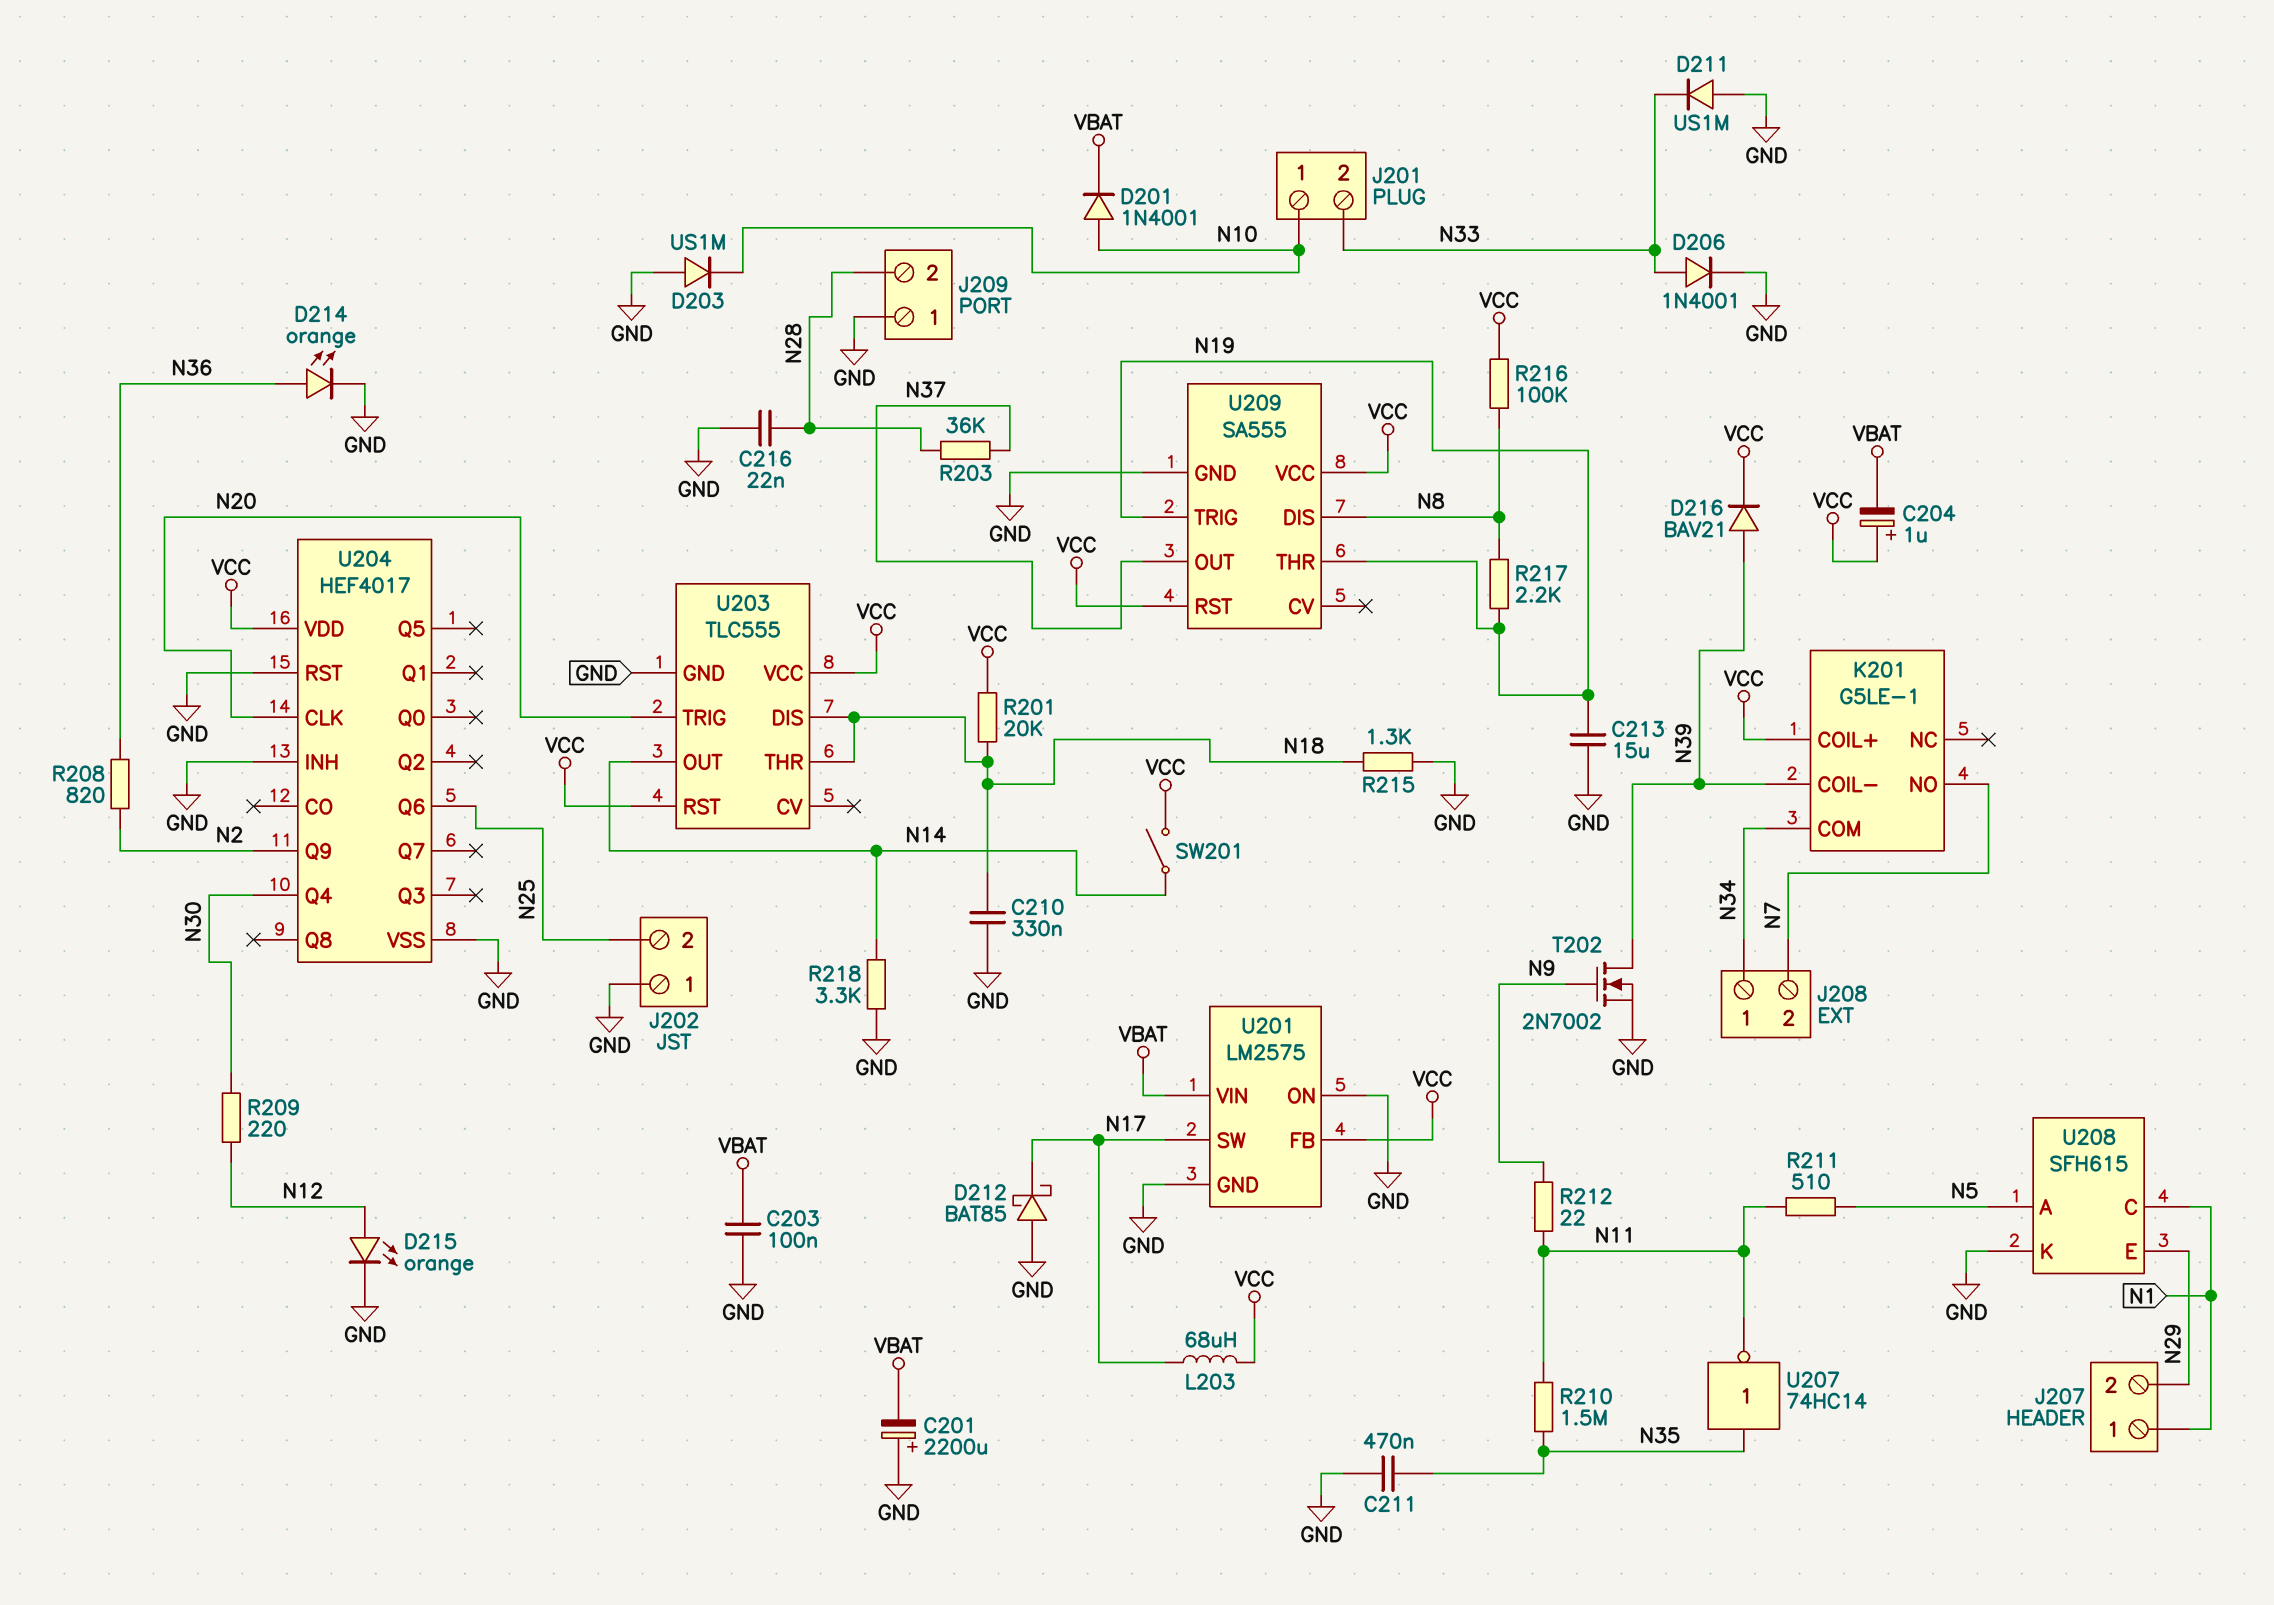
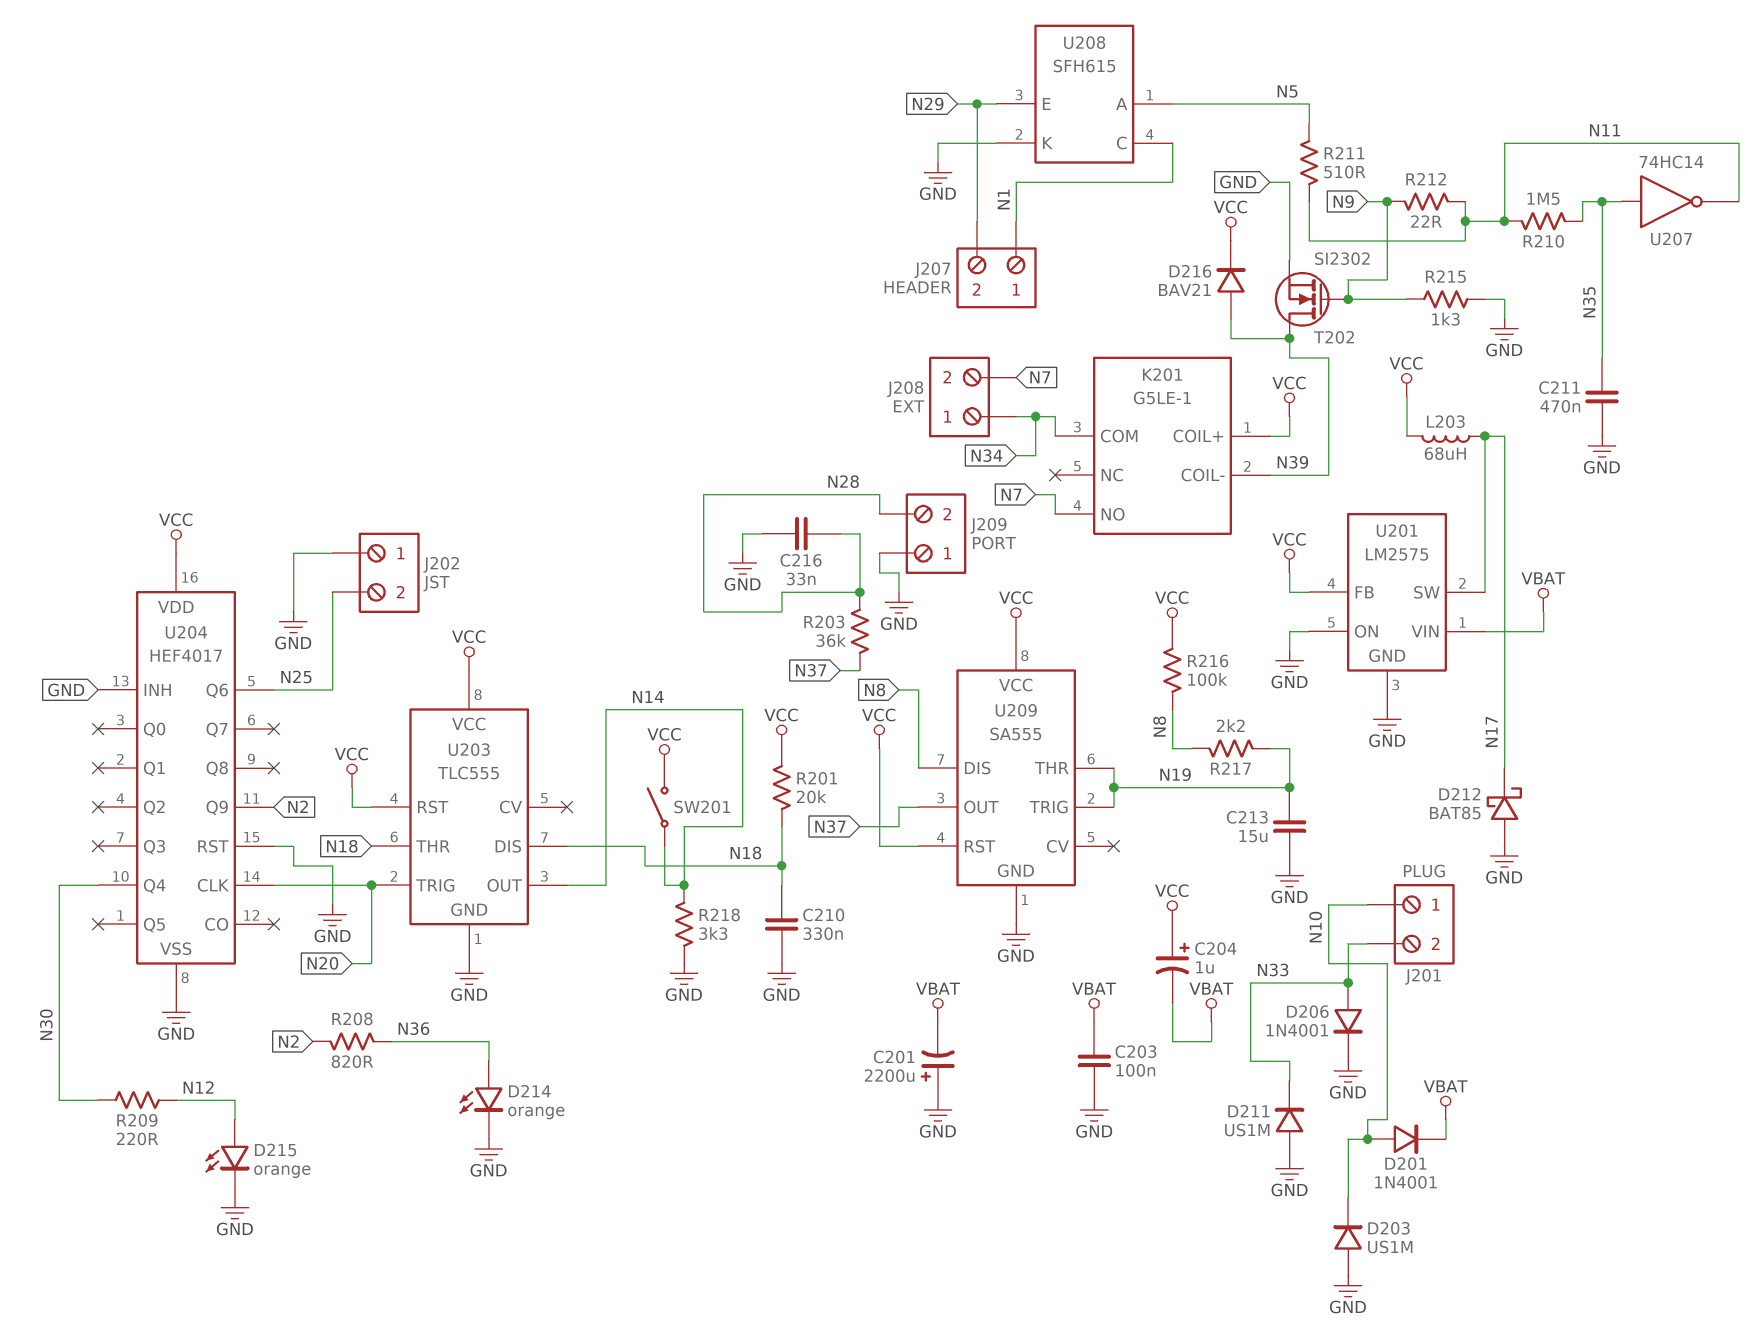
C216: 22nF (GND, N28) -> 33nF (GND, N28)
R215: 1.3k (GND, N18) -> 1.3k (GND, N9)
T202: NMOS 2N7002 (G N9, D N39, S GND) -> NMOS SI2302 (G N9, D N39, S GND)

